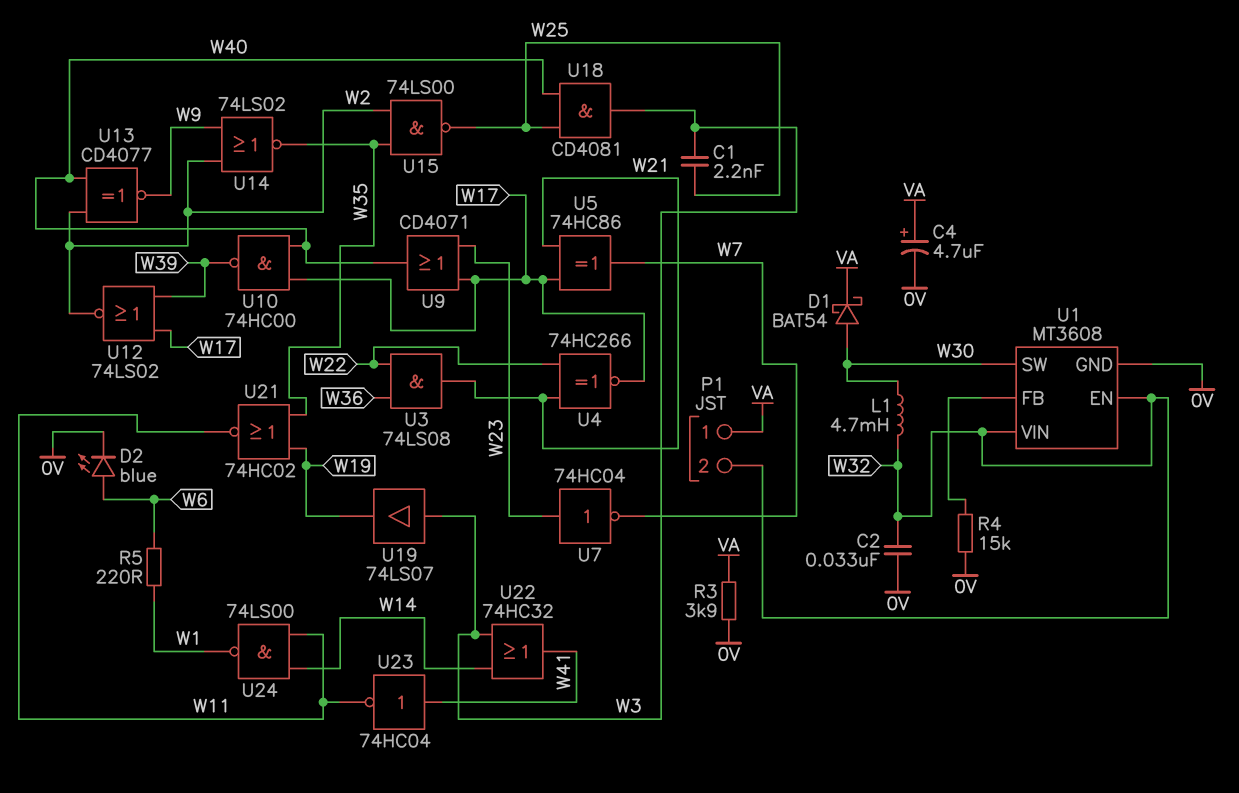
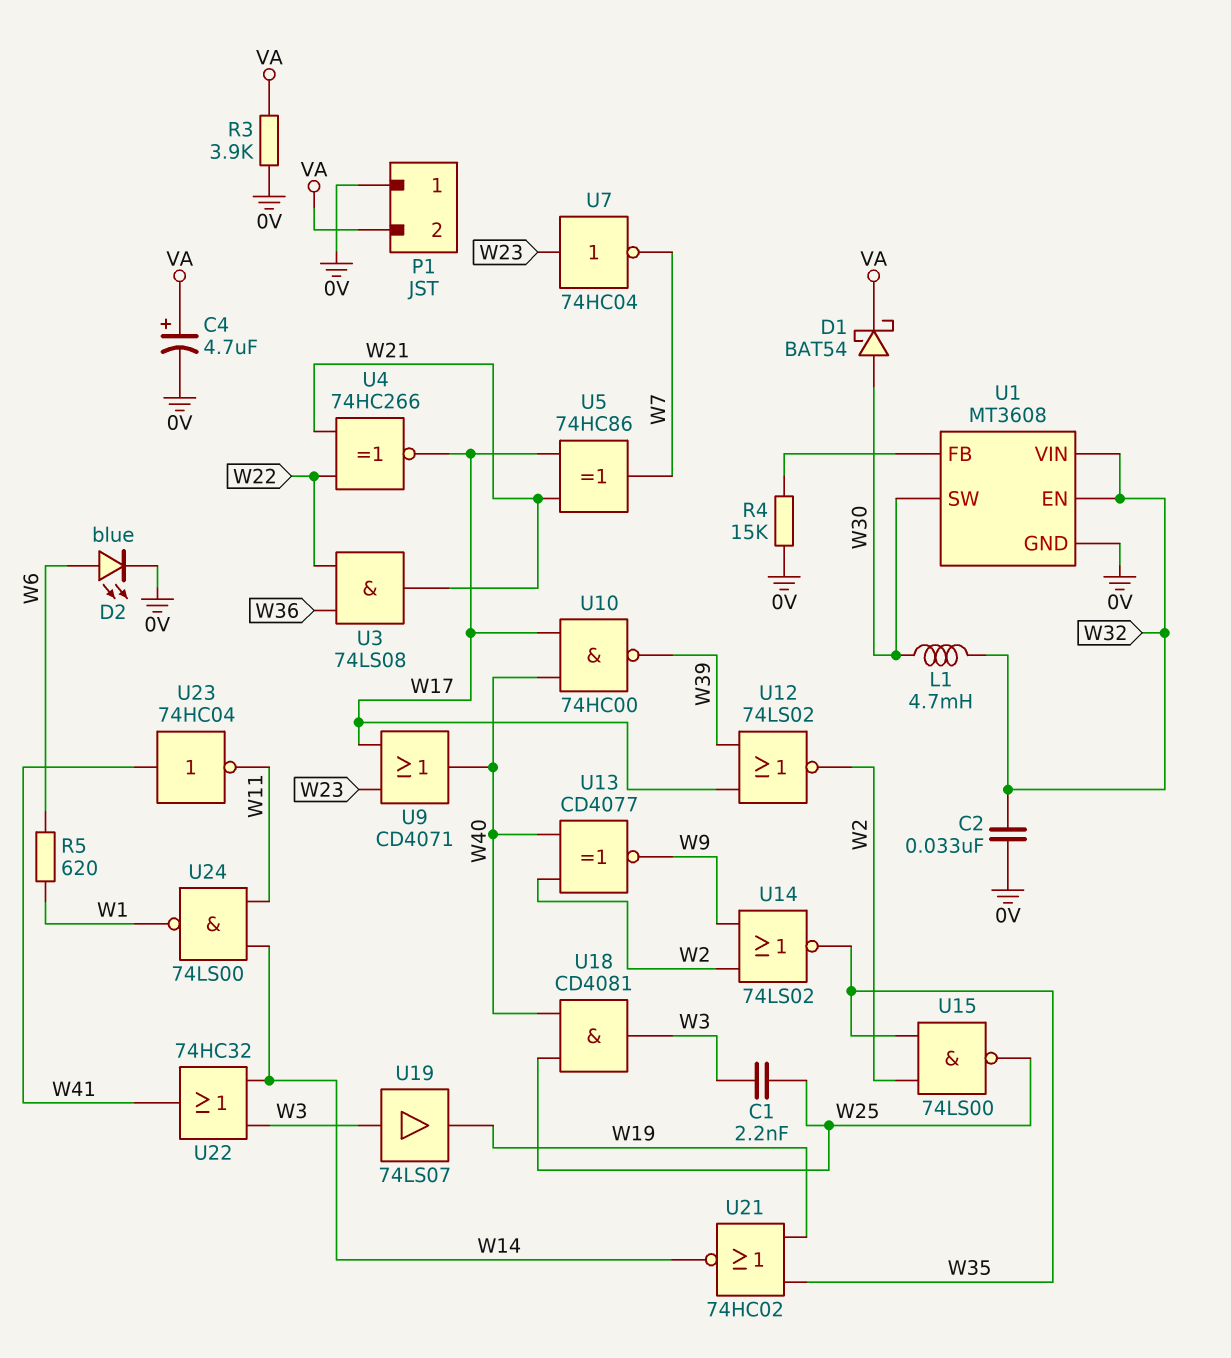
P1 pin 1: VA -> 0V
P1 pin 2: W32 -> VA
R5: 220 (W1, W6) -> 620 (W1, W6)
U21: NOR 74HC02 (in W19, in W35, out W11) -> NOR 74HC02 (in W19, in W35, out W14)

